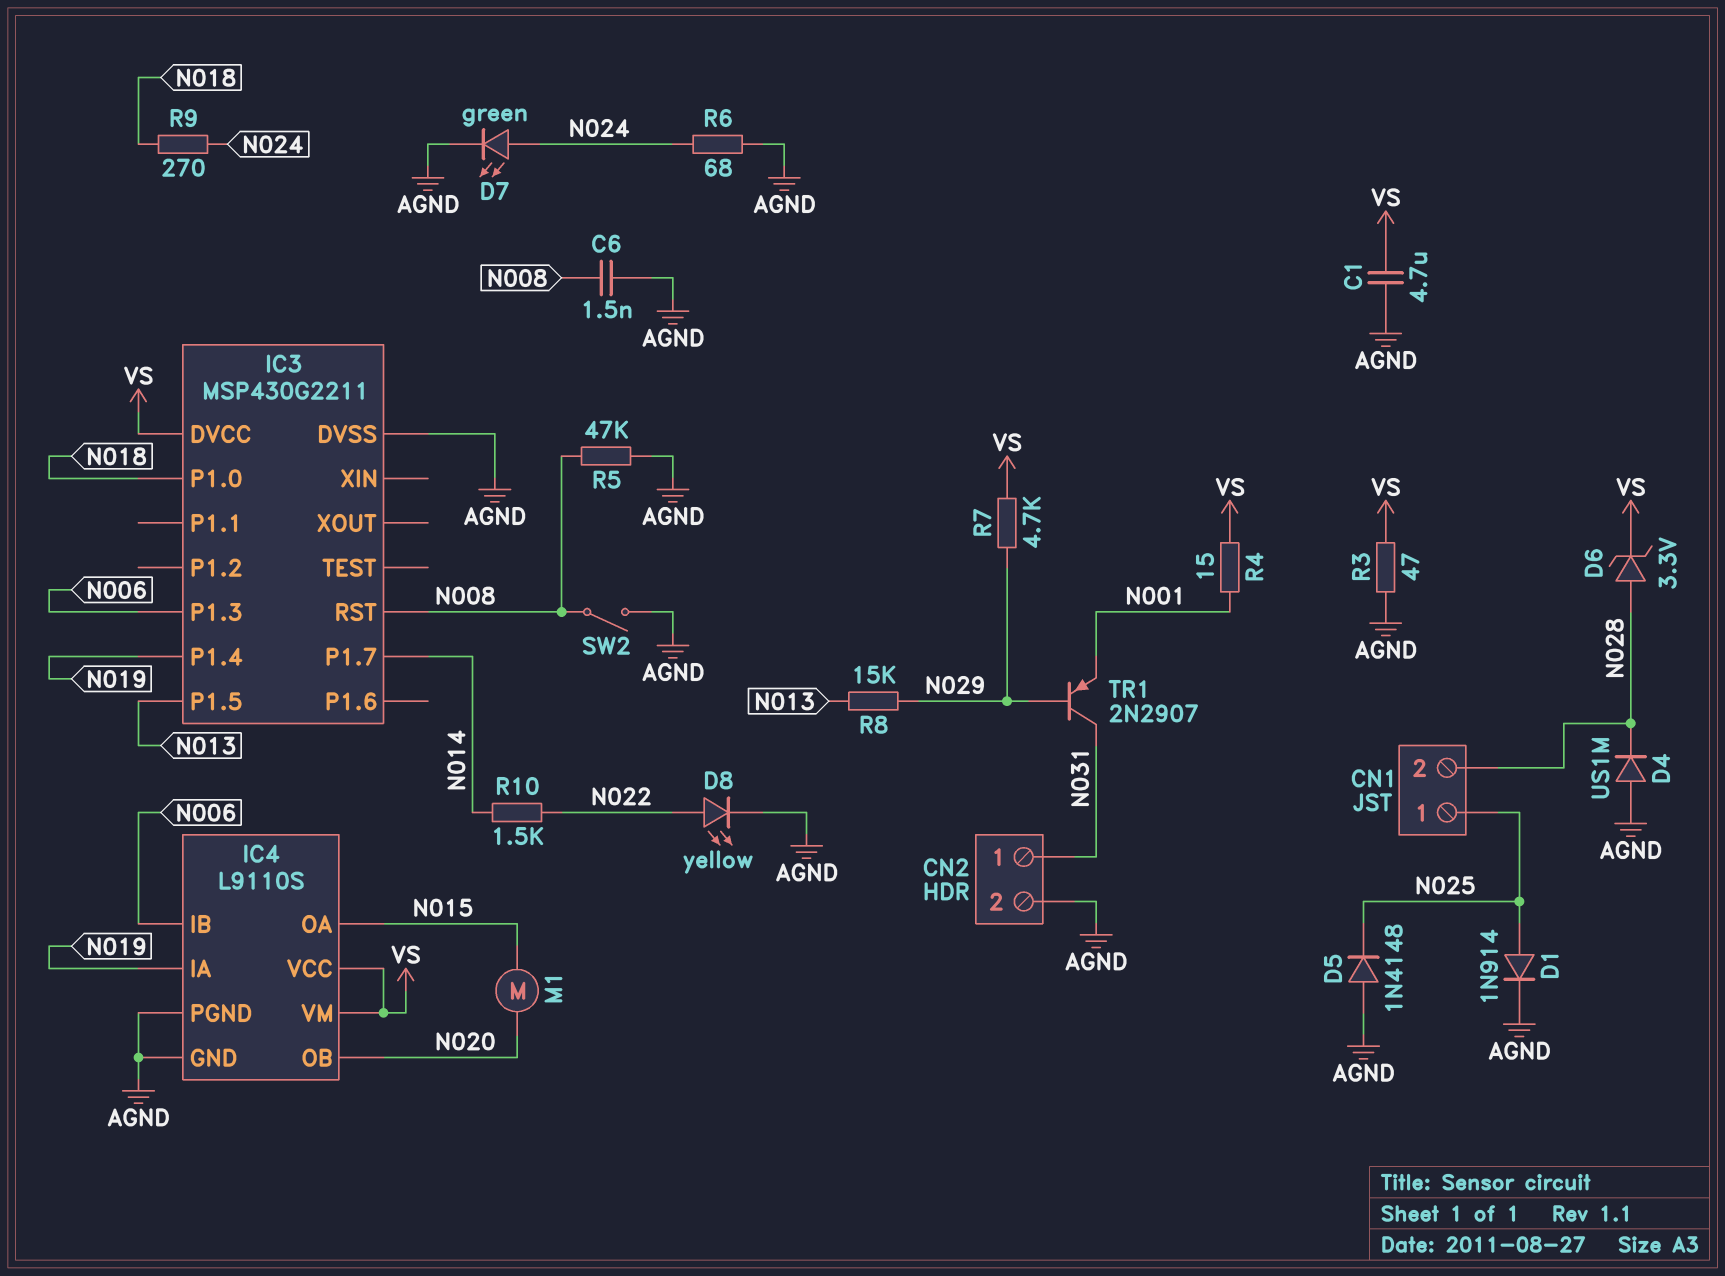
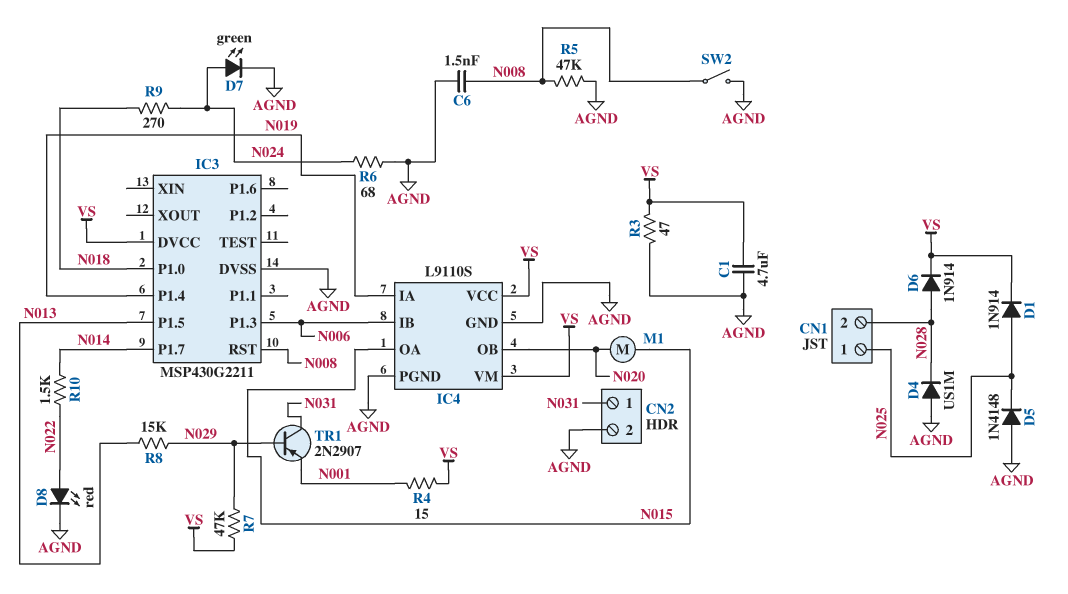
D1: diode 1N914 (A N025, K AGND) -> diode 1N914 (A N025, K VS)
D6: zener 3.3V (A N028, K VS) -> diode 1N914 (A N028, K VS)
D8: LED yellow (A N022, K AGND) -> LED red (A N022, K AGND)
R7: 4.7k (N029, VS) -> 47k (N029, VS)

